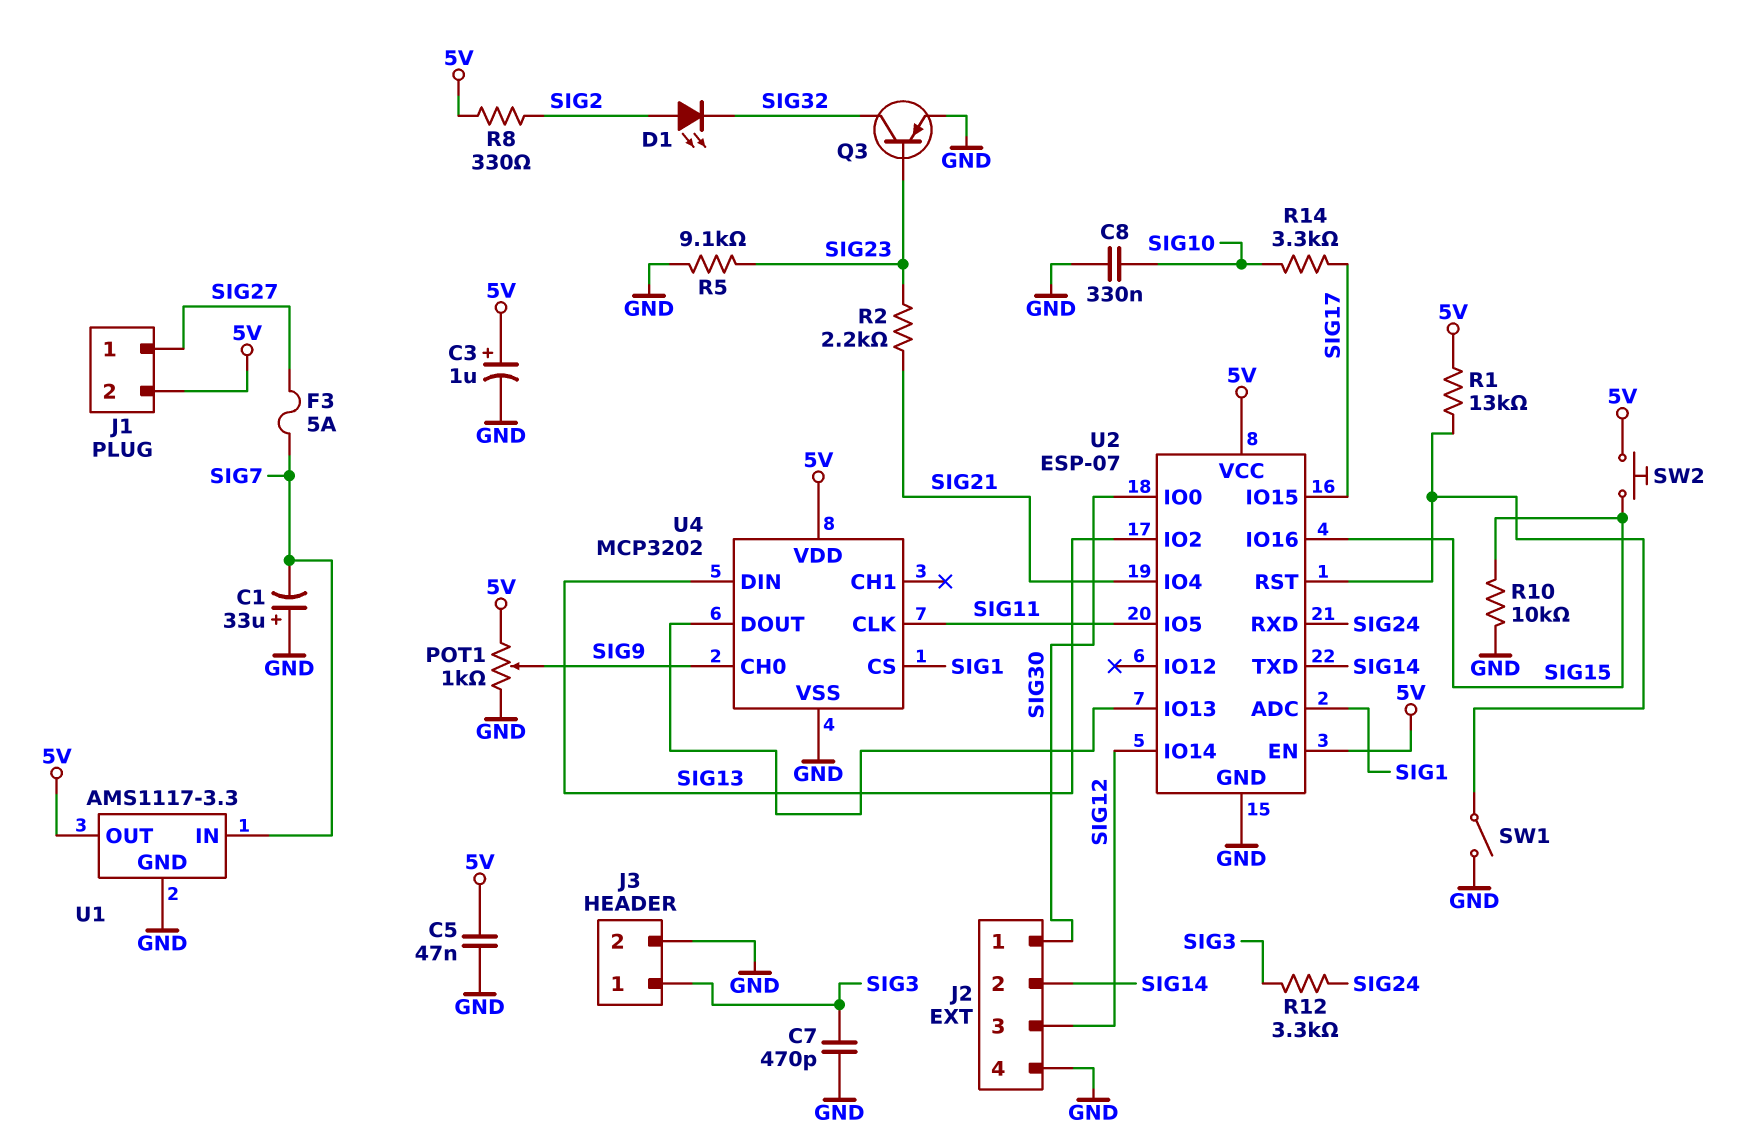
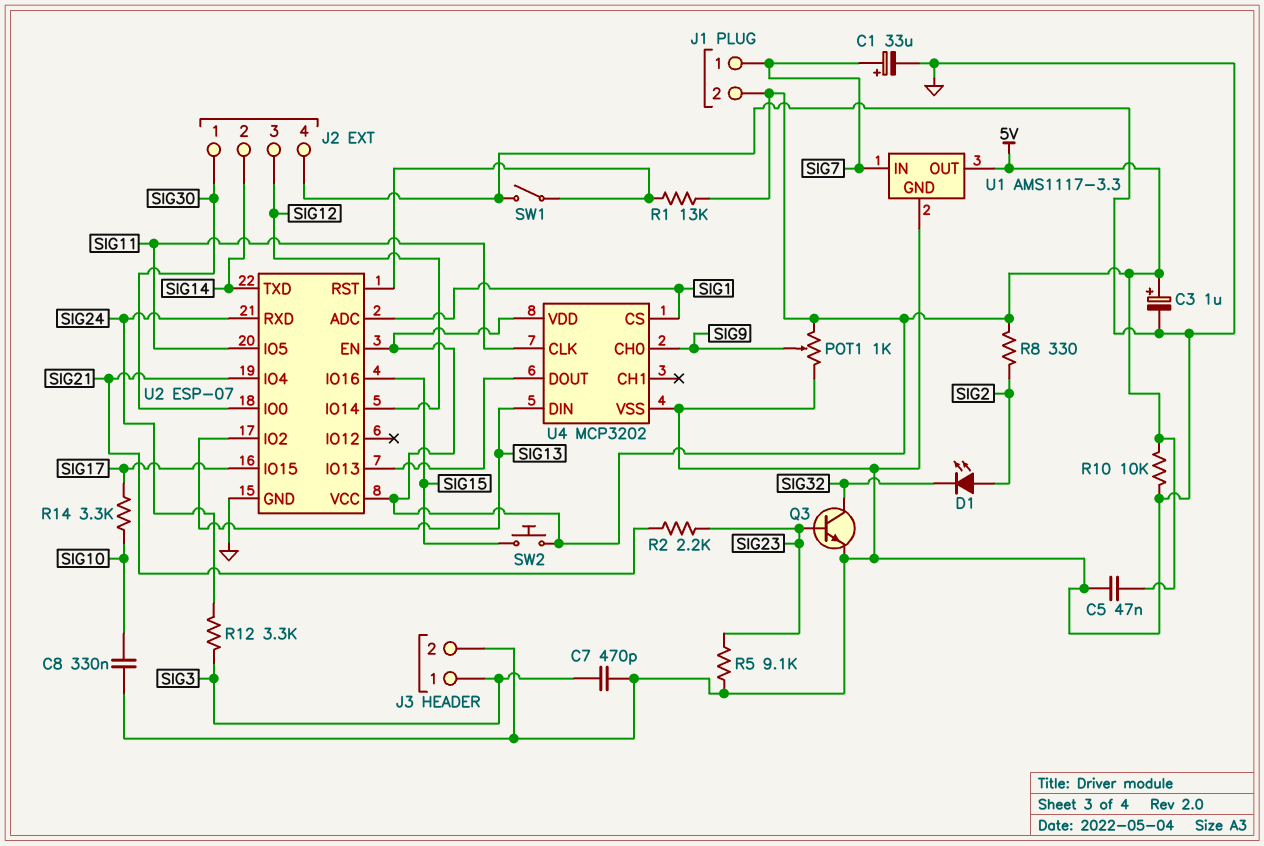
C1: 33uF (plus GND, minus SIG7) -> 33uF (plus SIG7, minus GND)
F3: 5A (SIG7, SIG27) -> none
J1 pin 1: SIG27 -> SIG7
Q3: PNP (B SIG23, C SIG32, E GND) -> NPN (B SIG23, C SIG32, E GND)
R10: 10k (GND, SIG15) -> 10k (5V, GND)

